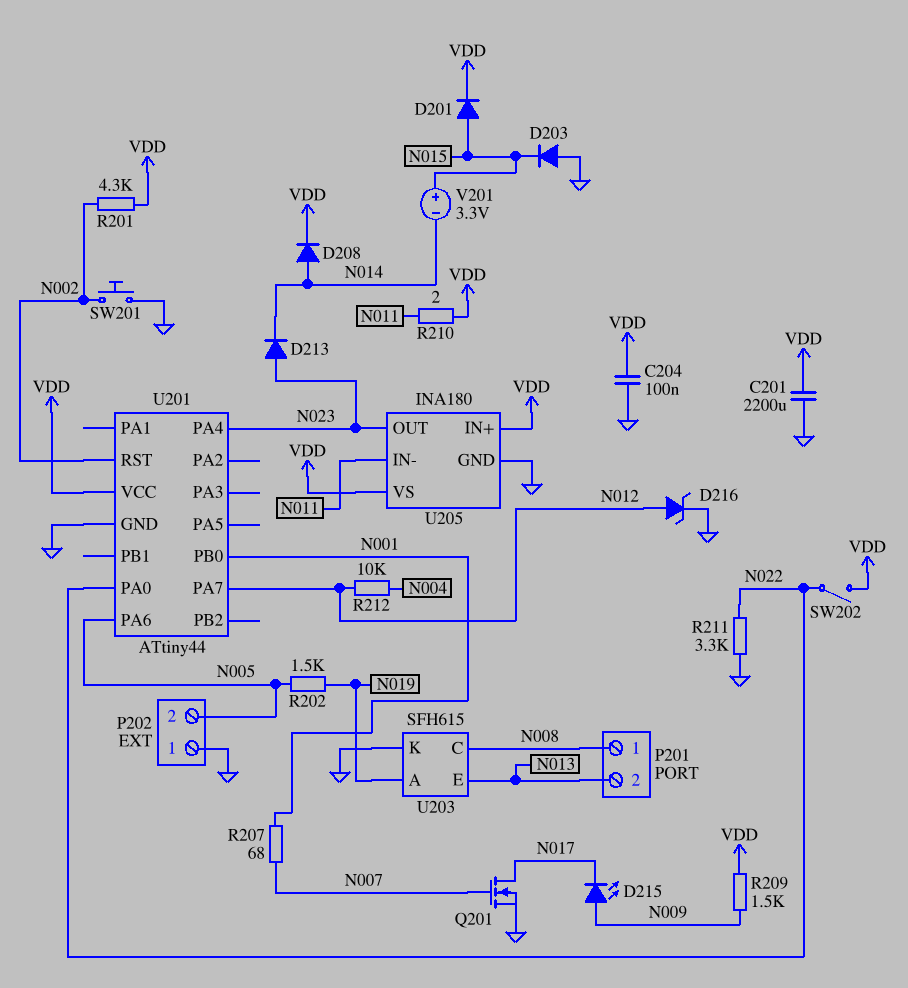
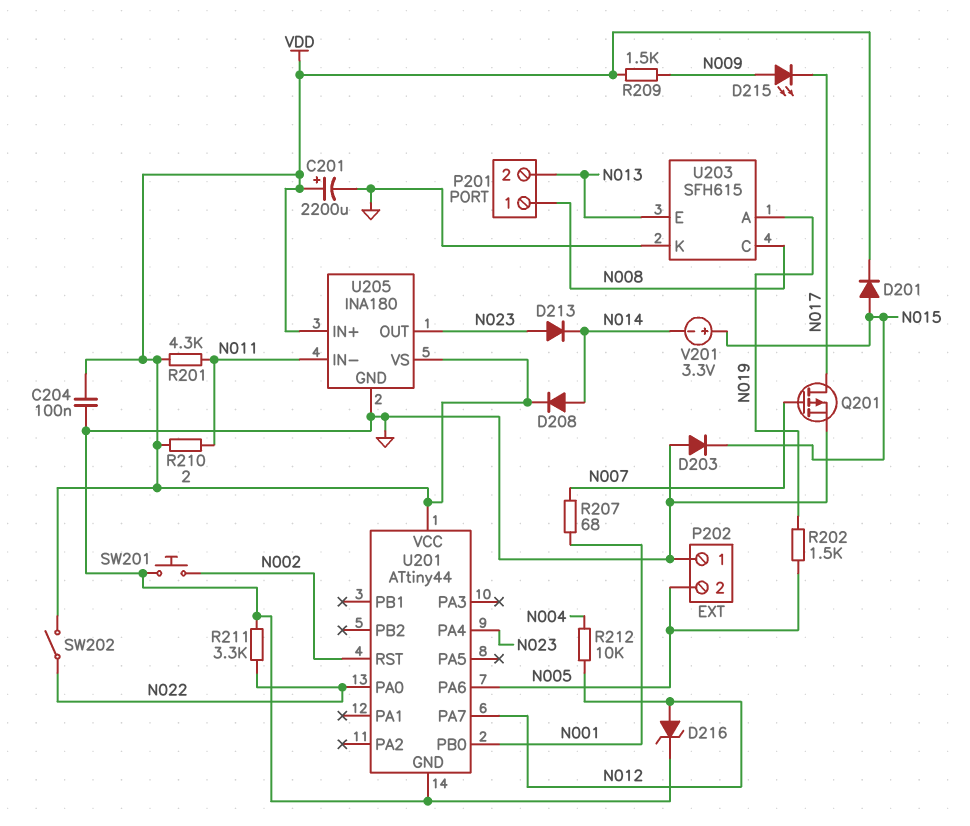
C201: 2200uF (GND, VDD) -> 2200uF (plus VDD, minus GND)
Q201: NMOS (G N007, D N017, S GND) -> PMOS (G N007, D N017, S GND)
R201: 4.3k (N002, VDD) -> 4.3k (N011, VDD)

